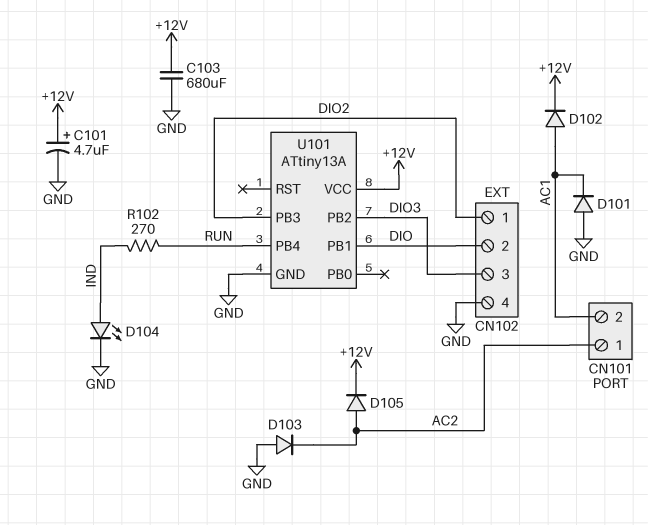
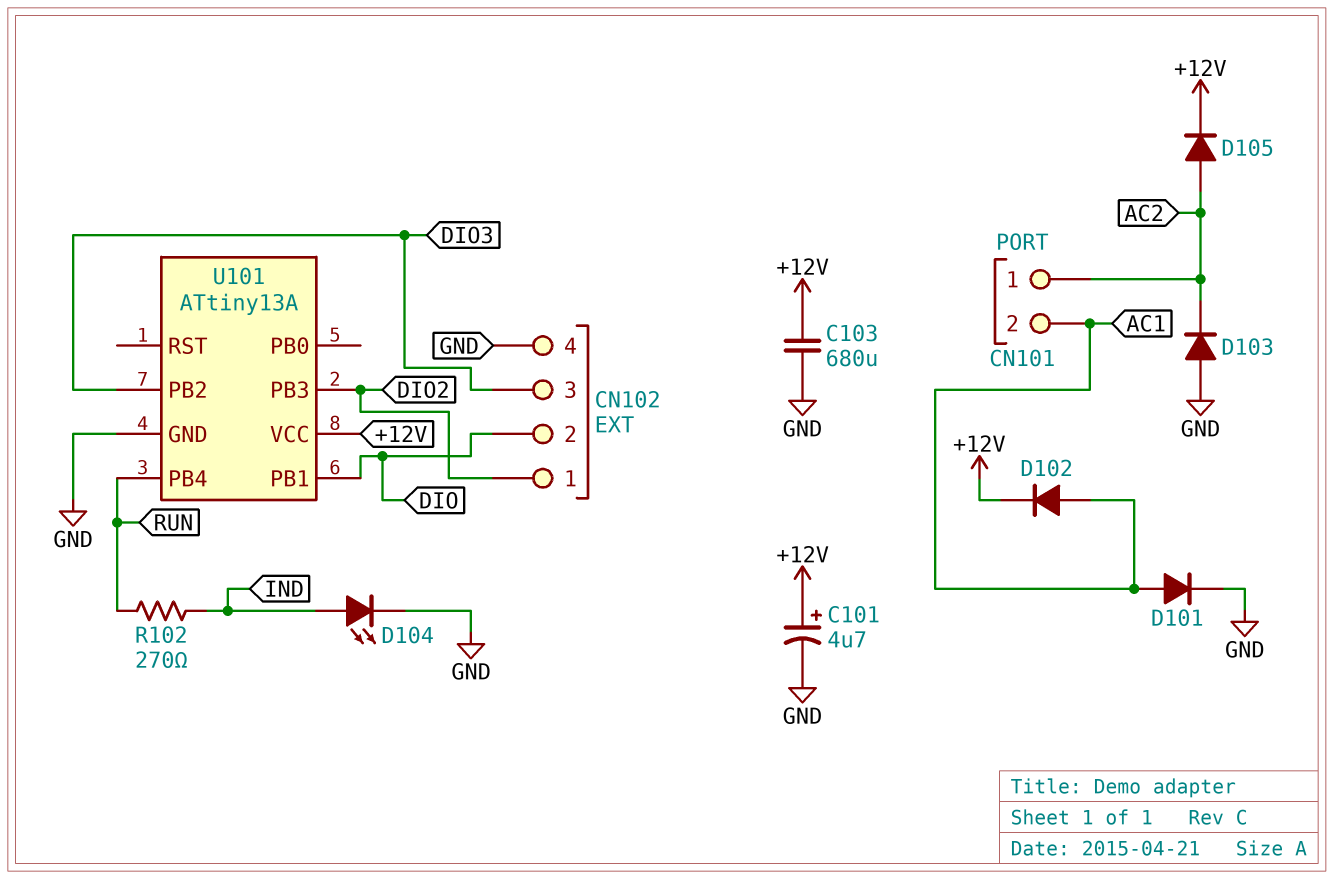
D101: diode (A GND, K AC1) -> diode (A AC1, K GND)

